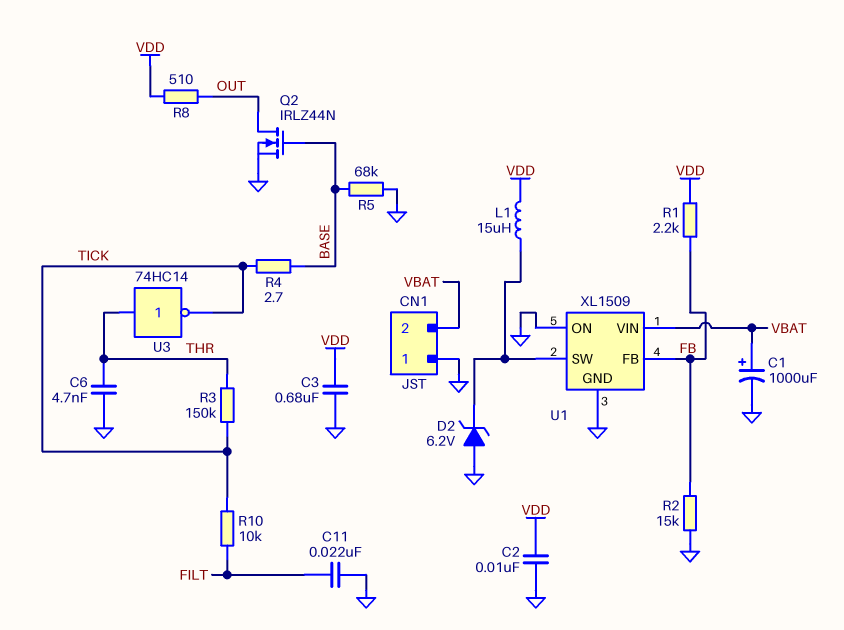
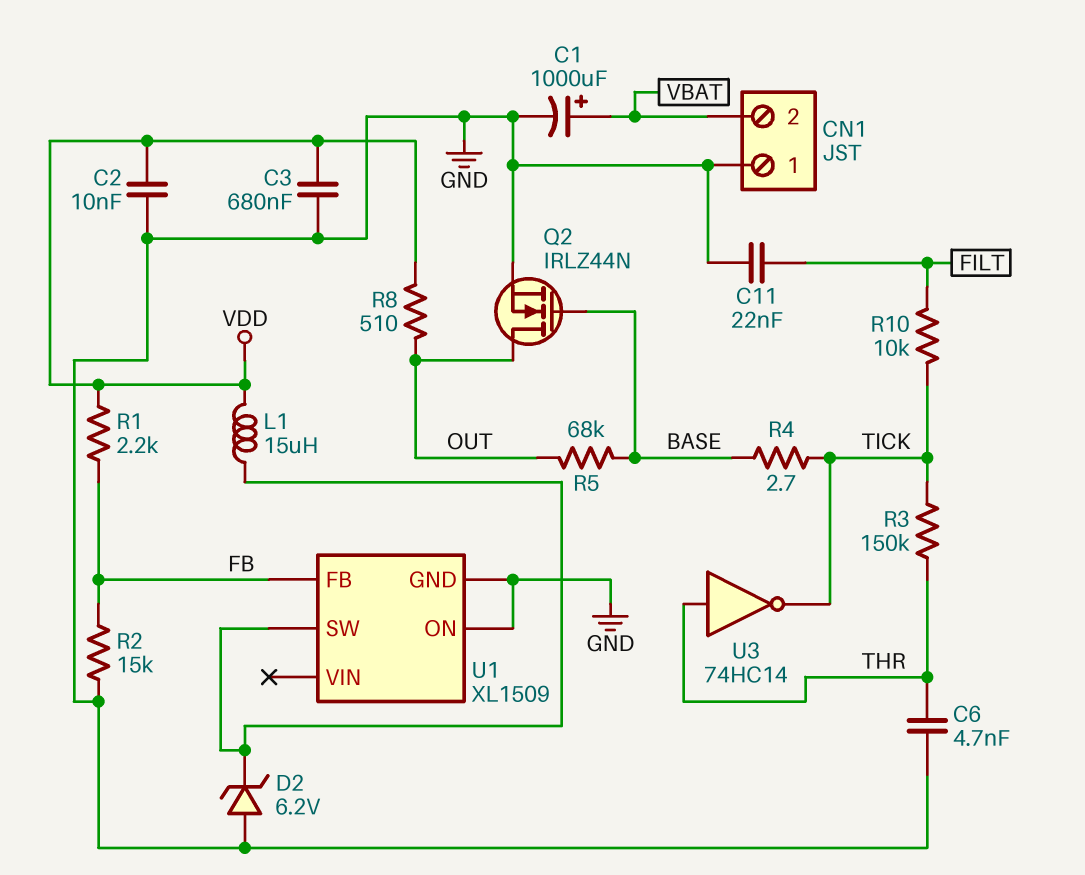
R5: 68k (BASE, GND) -> 68k (BASE, OUT)
U1 pin VIN: VBAT -> none

